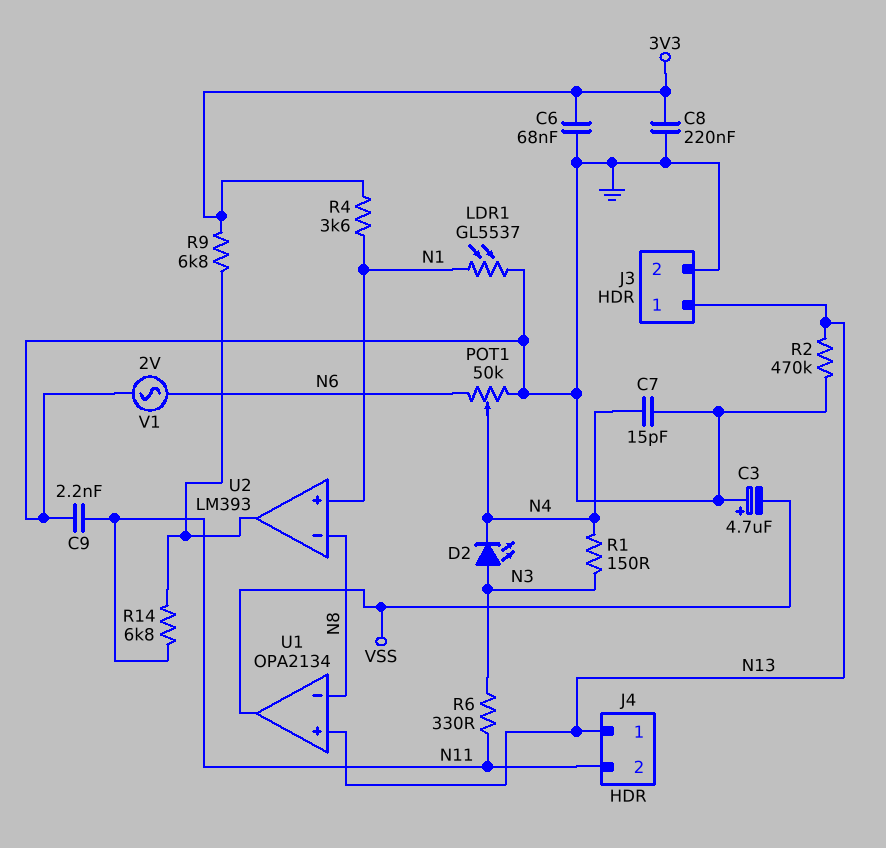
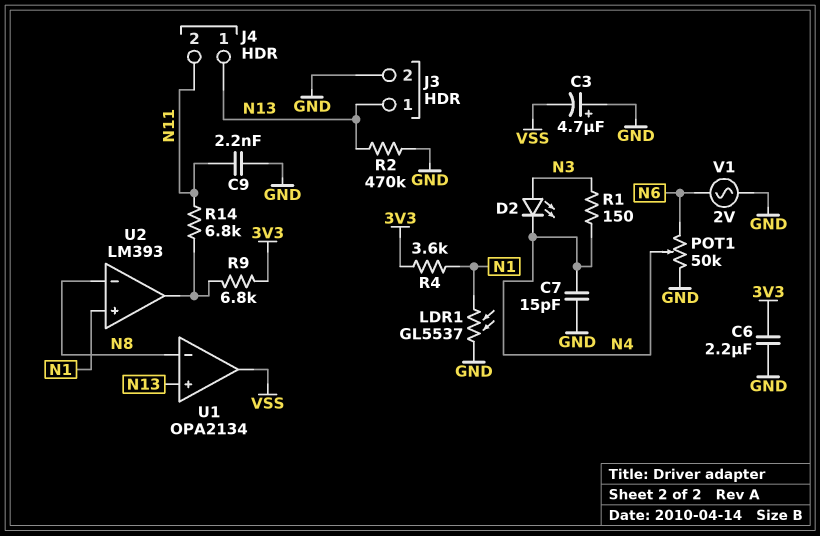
C6: 68nF (3V3, GND) -> 2.2uF (3V3, GND)
C8: 220nF (3V3, GND) -> none
R6: 330 (N3, N11) -> none

